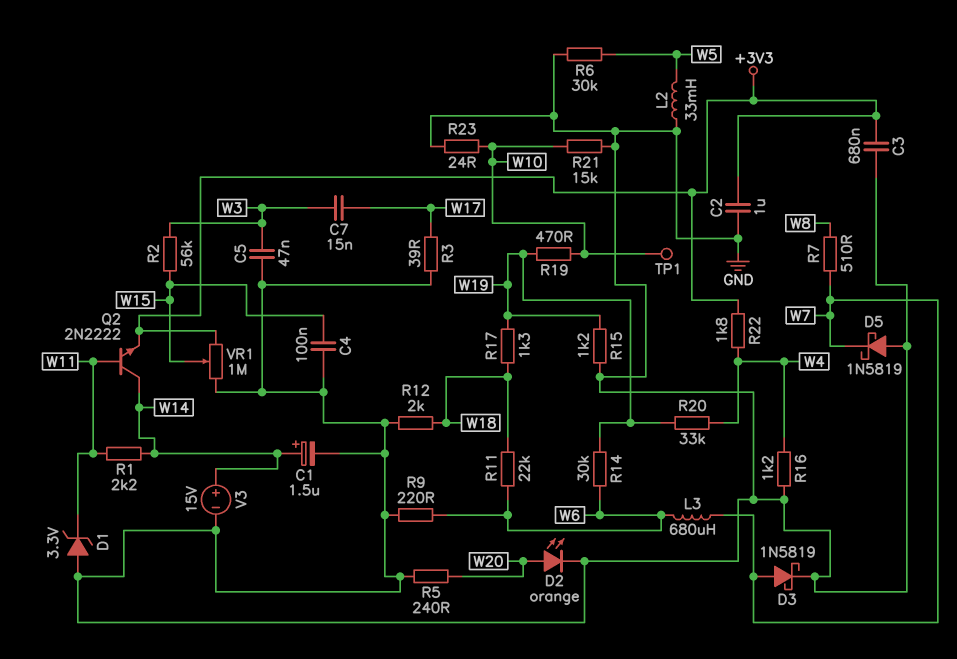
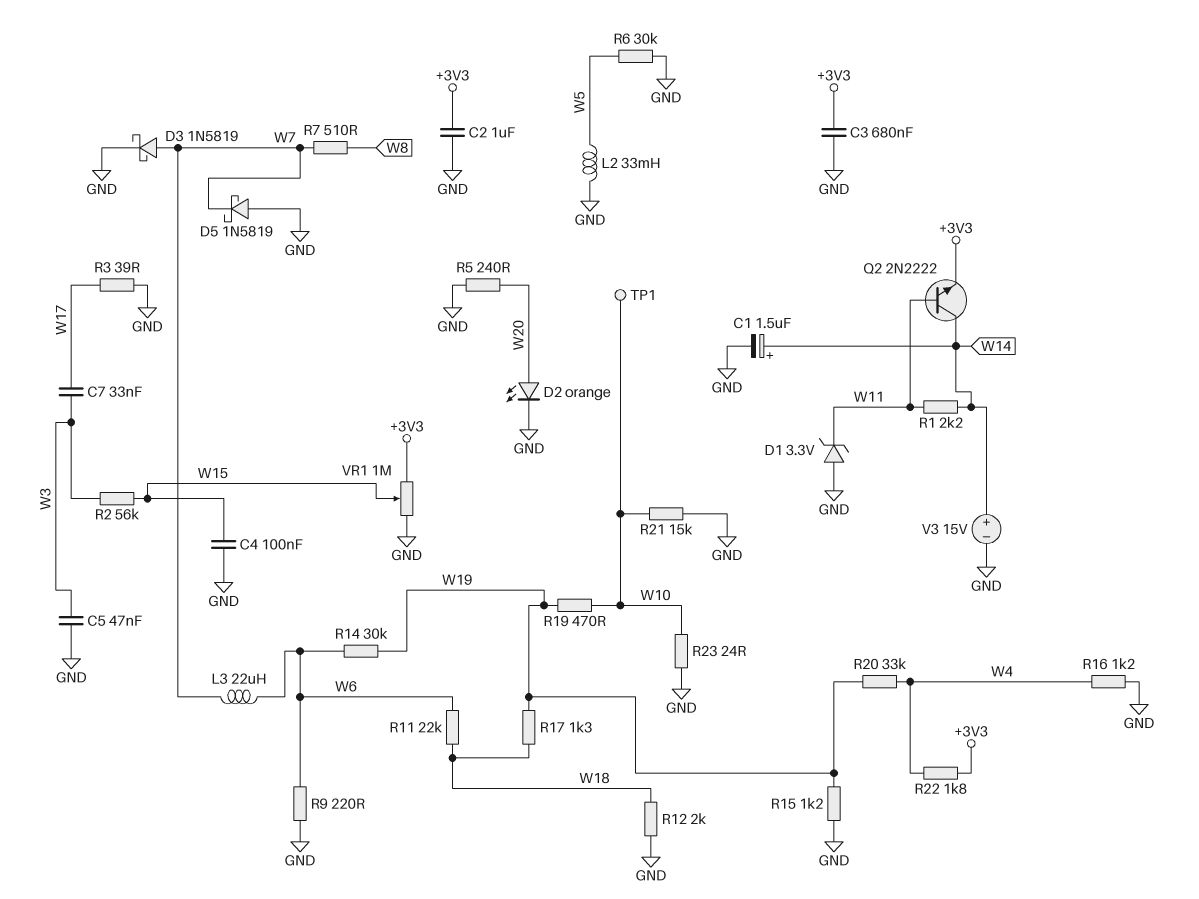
C7: 15nF (W3, W17) -> 33nF (W3, W17)
L3: 680uH (W6, W7) -> 22uH (W6, W7)

